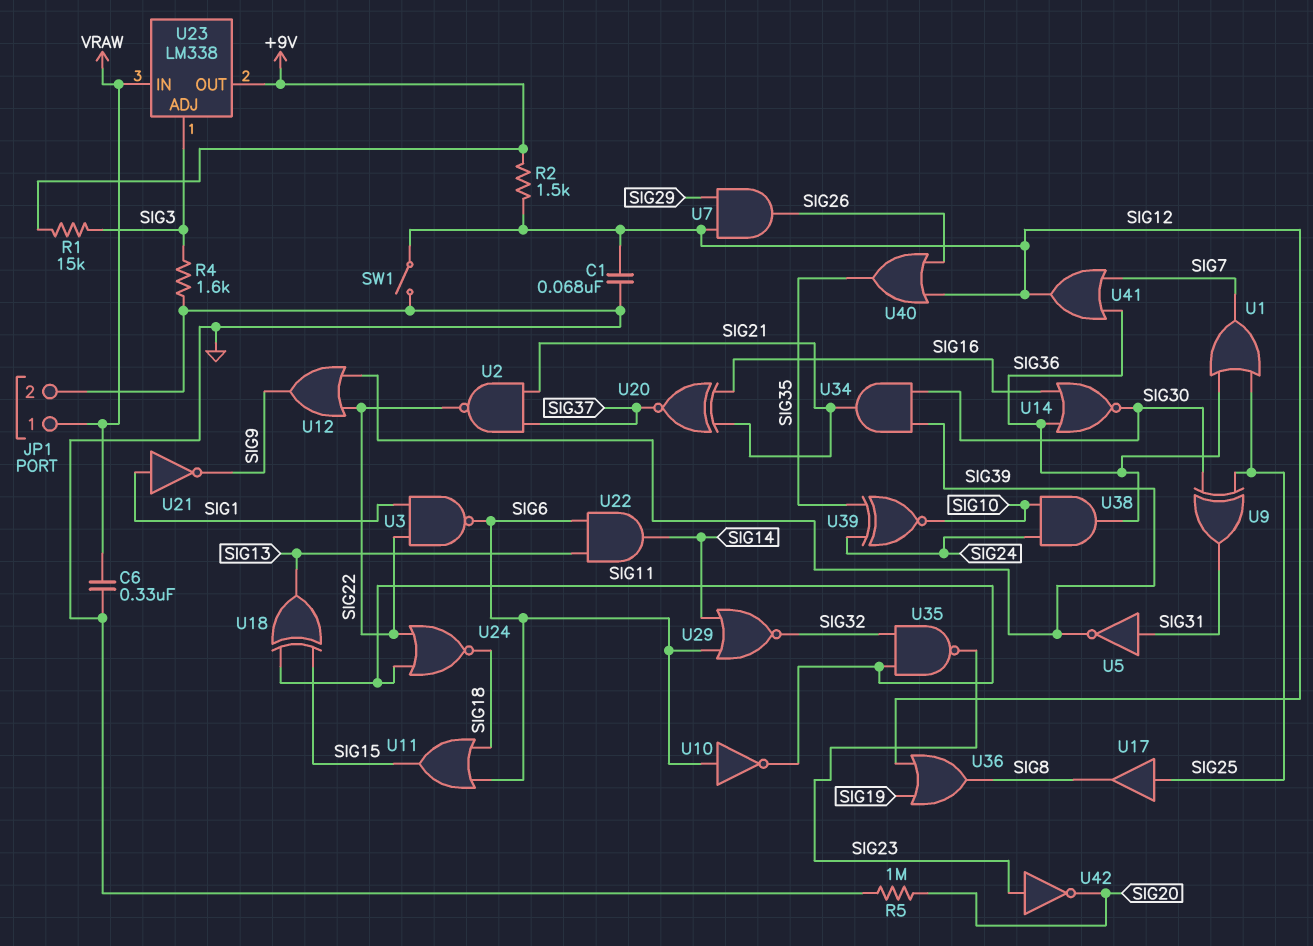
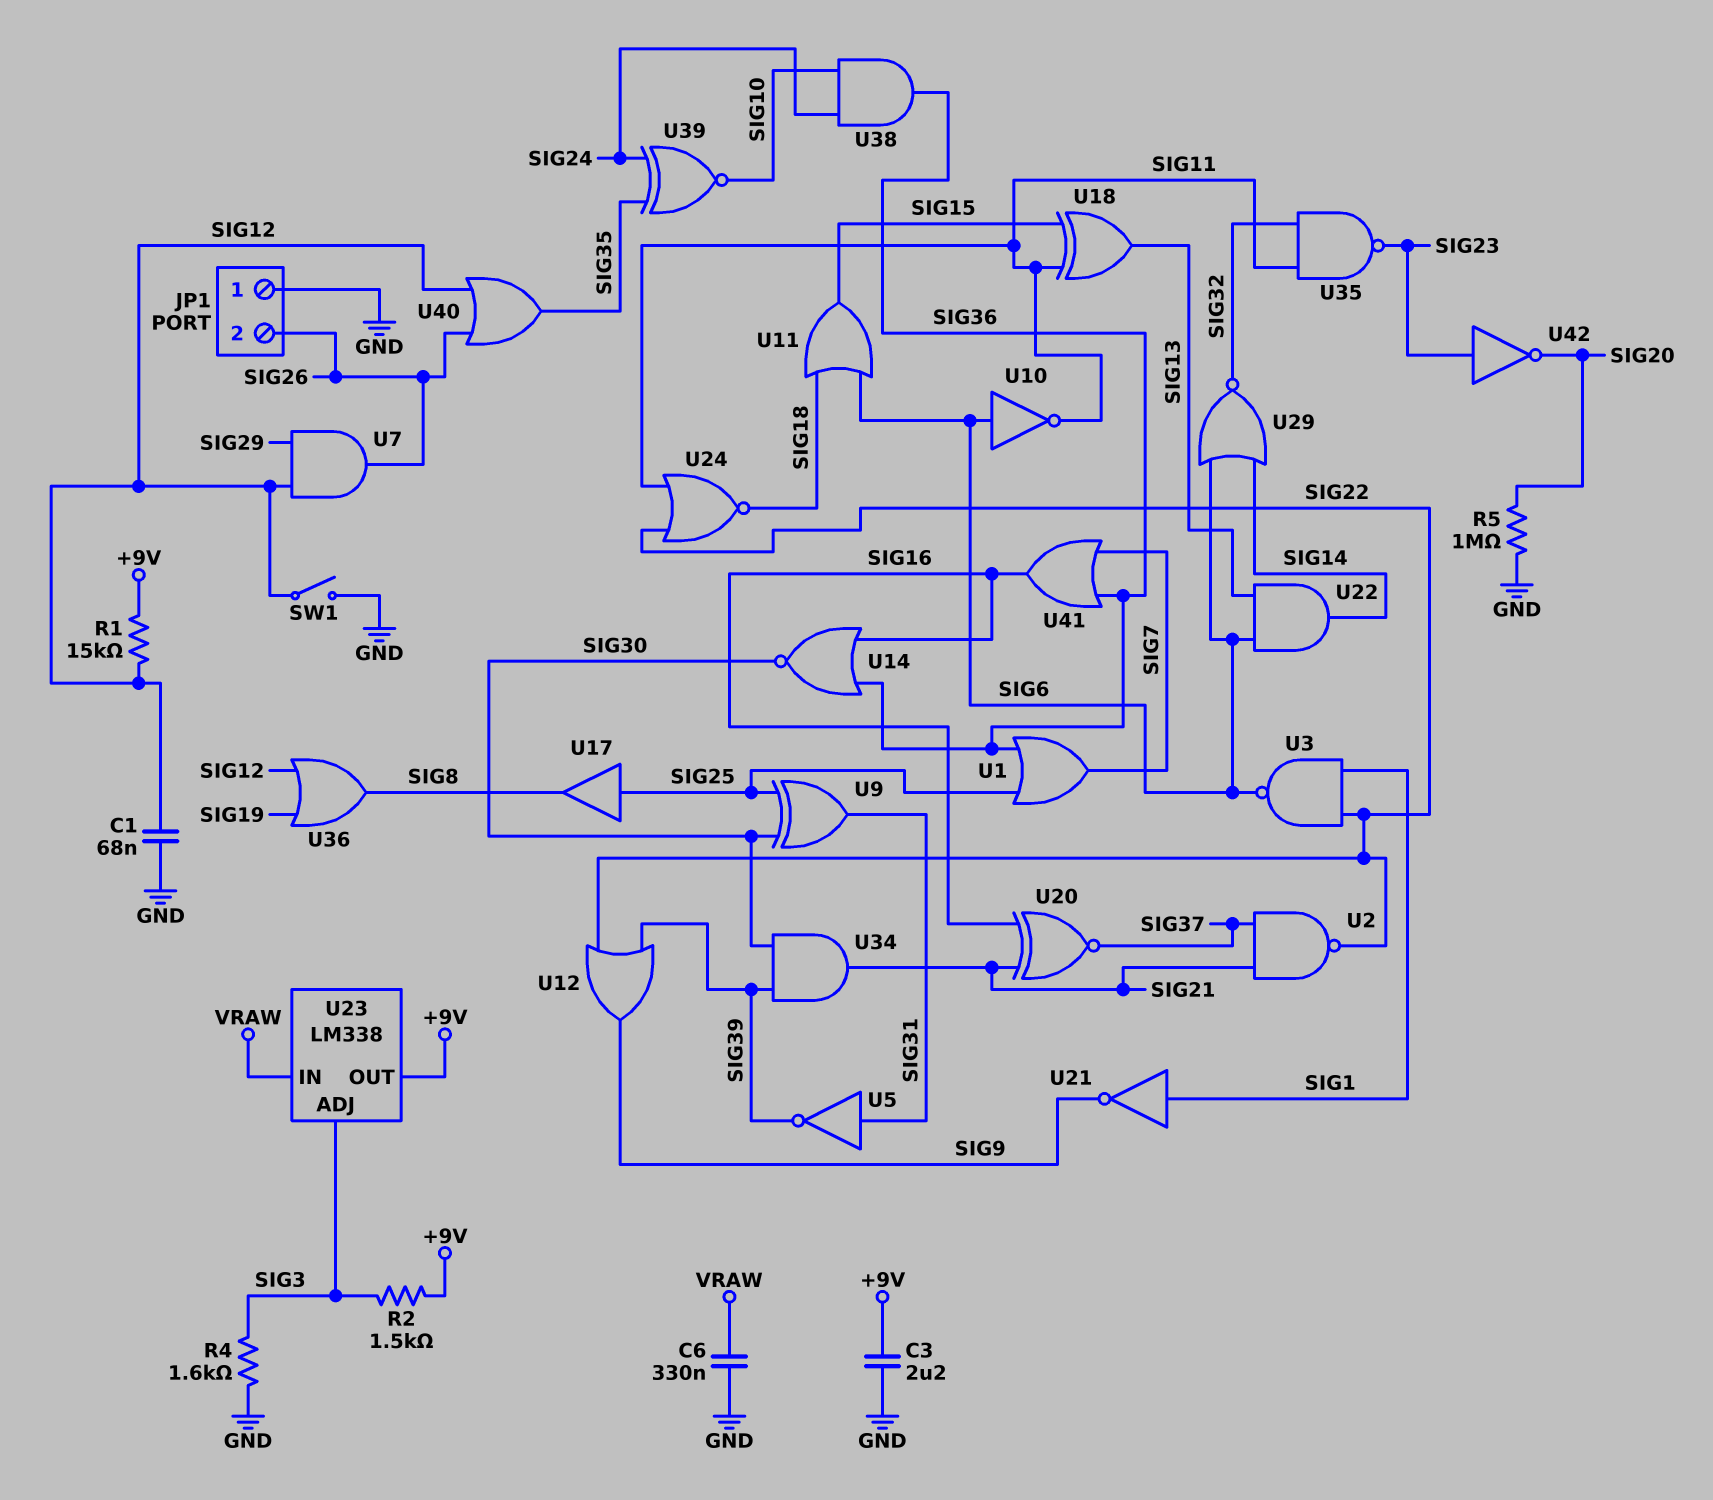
C3: none -> 2.2uF (+9V, GND)
JP1 pin 1: VRAW -> GND
JP1 pin 2: GND -> SIG26
R1: 15k (+9V, SIG3) -> 15k (+9V, SIG12)
R2: 1.5k (+9V, SIG12) -> 1.5k (+9V, SIG3)
U41: OR (in SIG7, in SIG36, out SIG12) -> OR (in SIG7, in SIG36, out SIG16)

